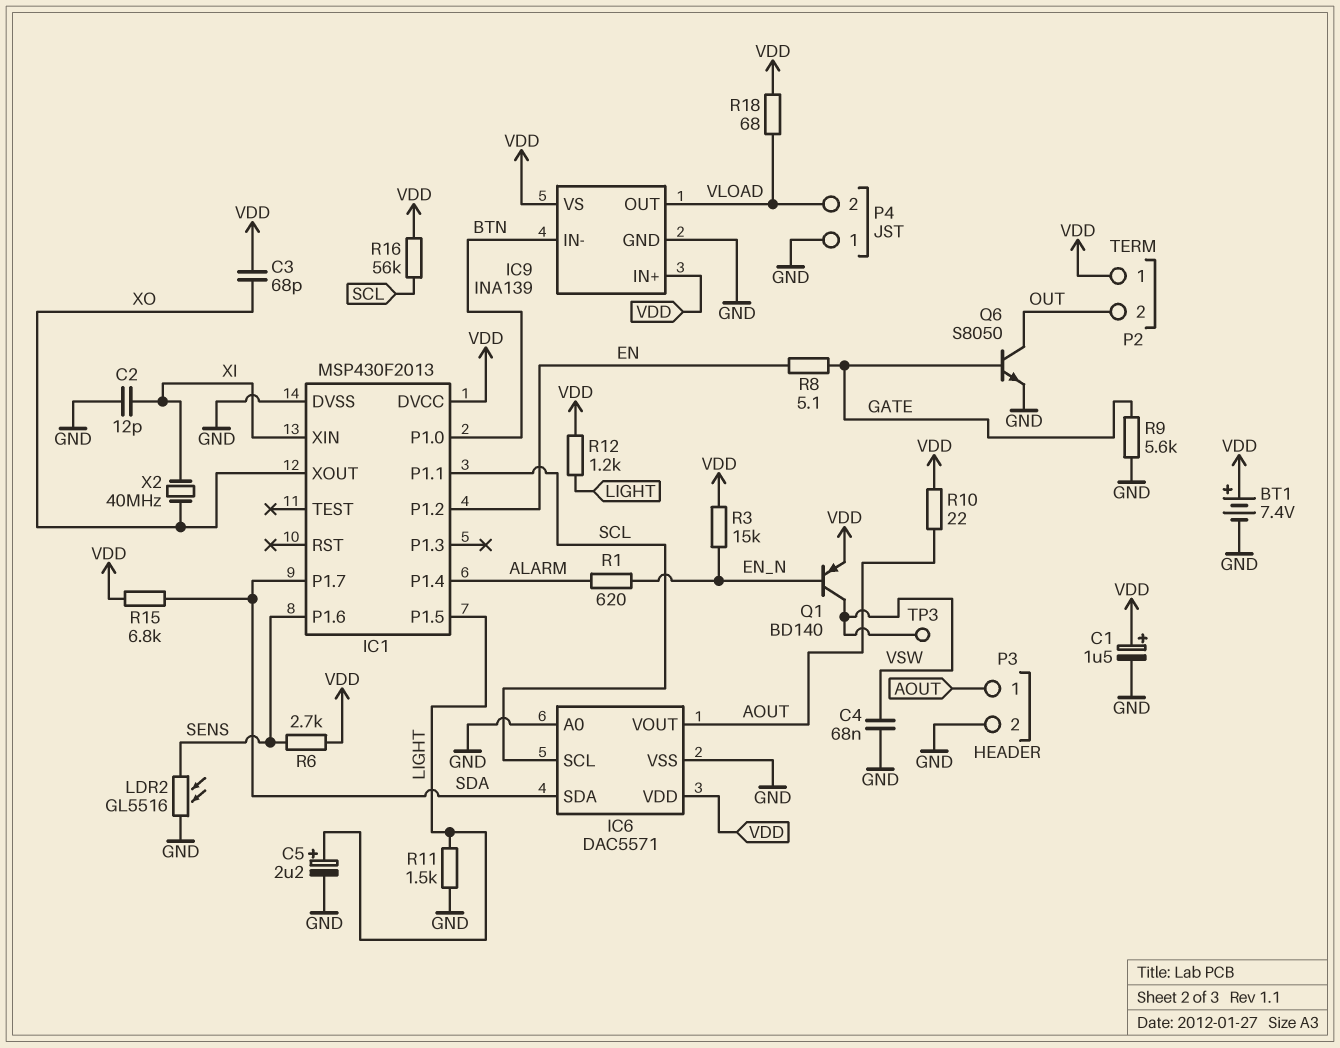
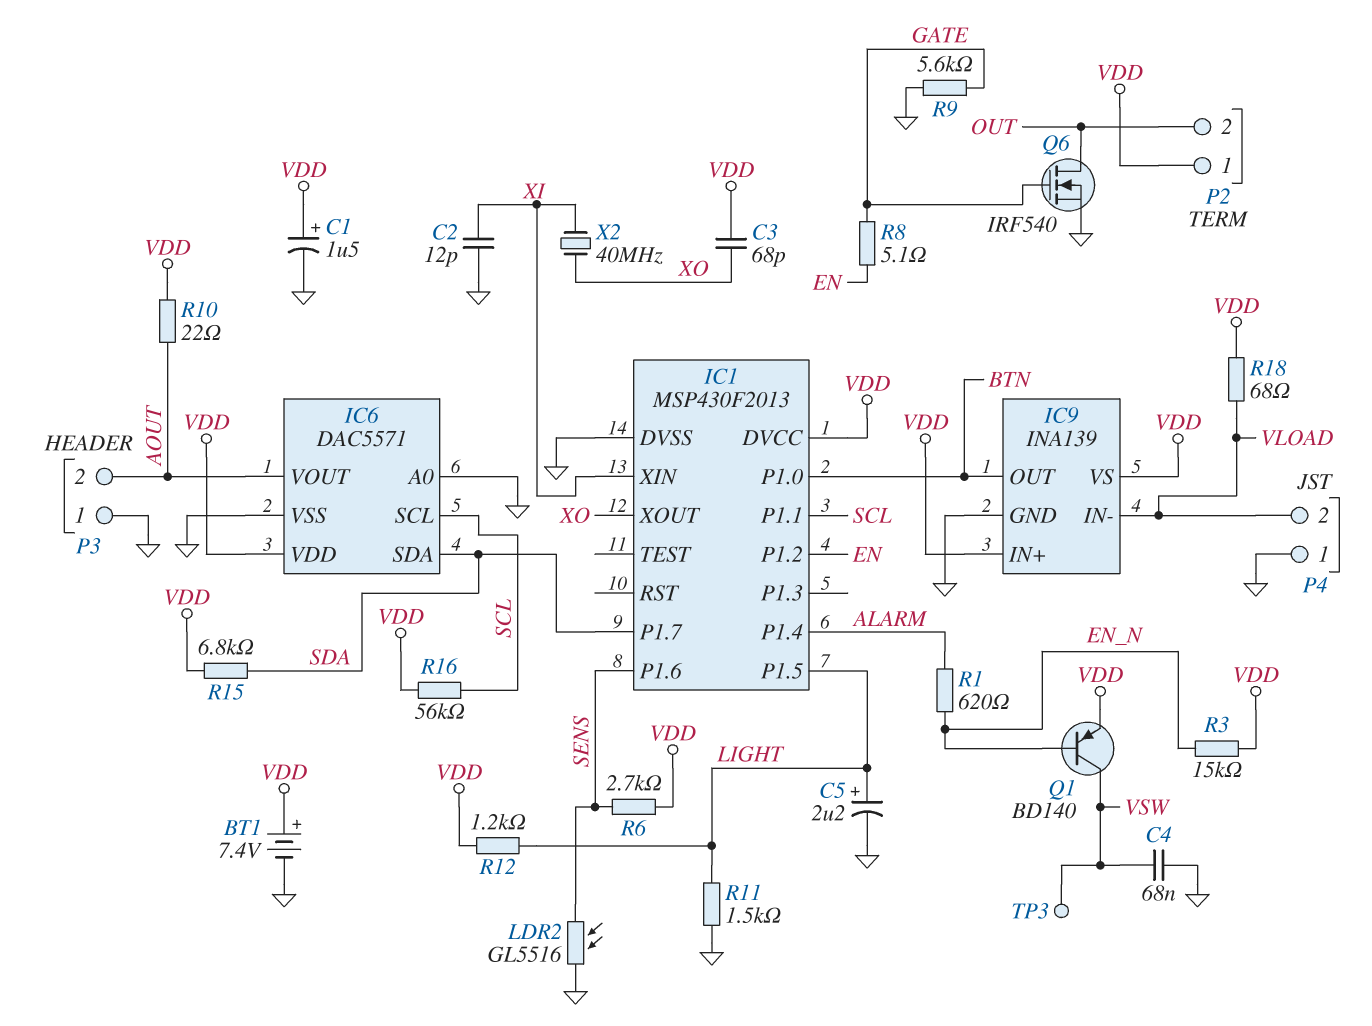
IC9 pin IN-: BTN -> VLOAD
IC9 pin OUT: VLOAD -> BTN
P3 pin 1: AOUT -> GND
P3 pin 2: GND -> AOUT
Q6: NPN S8050 (B GATE, C OUT, E GND) -> NMOS IRF540 (G GATE, D OUT, S GND)

